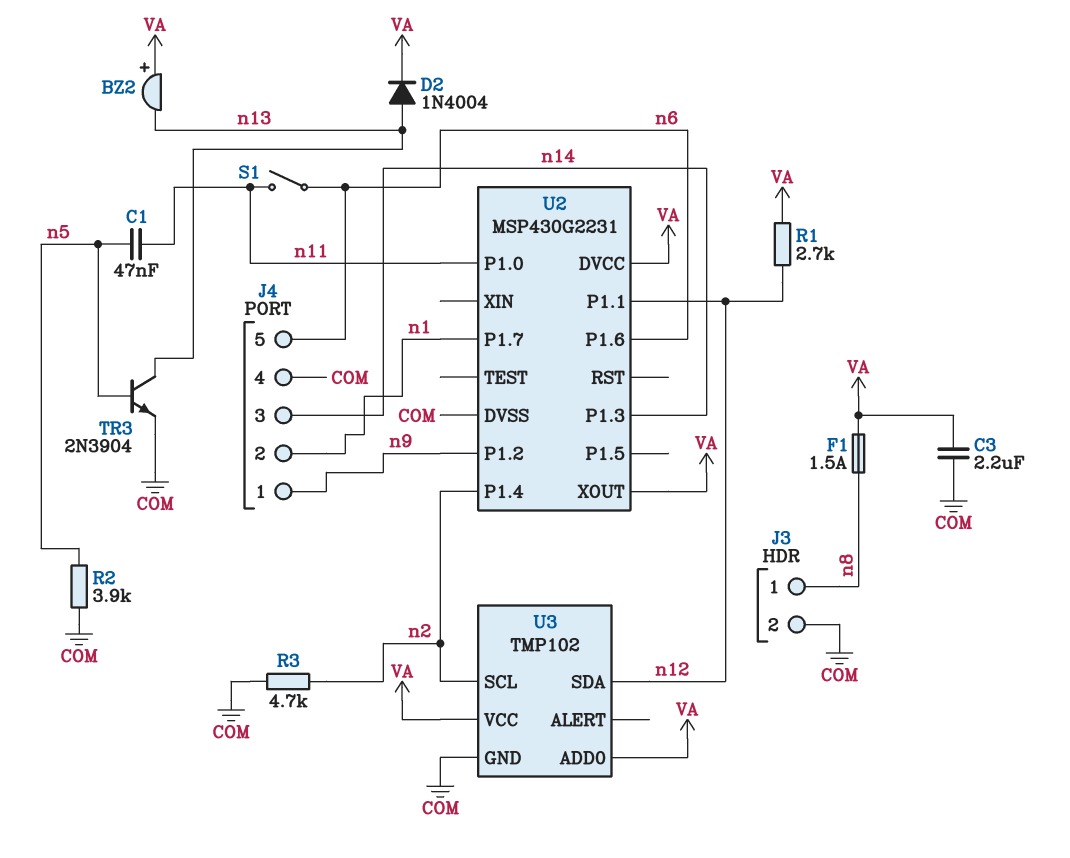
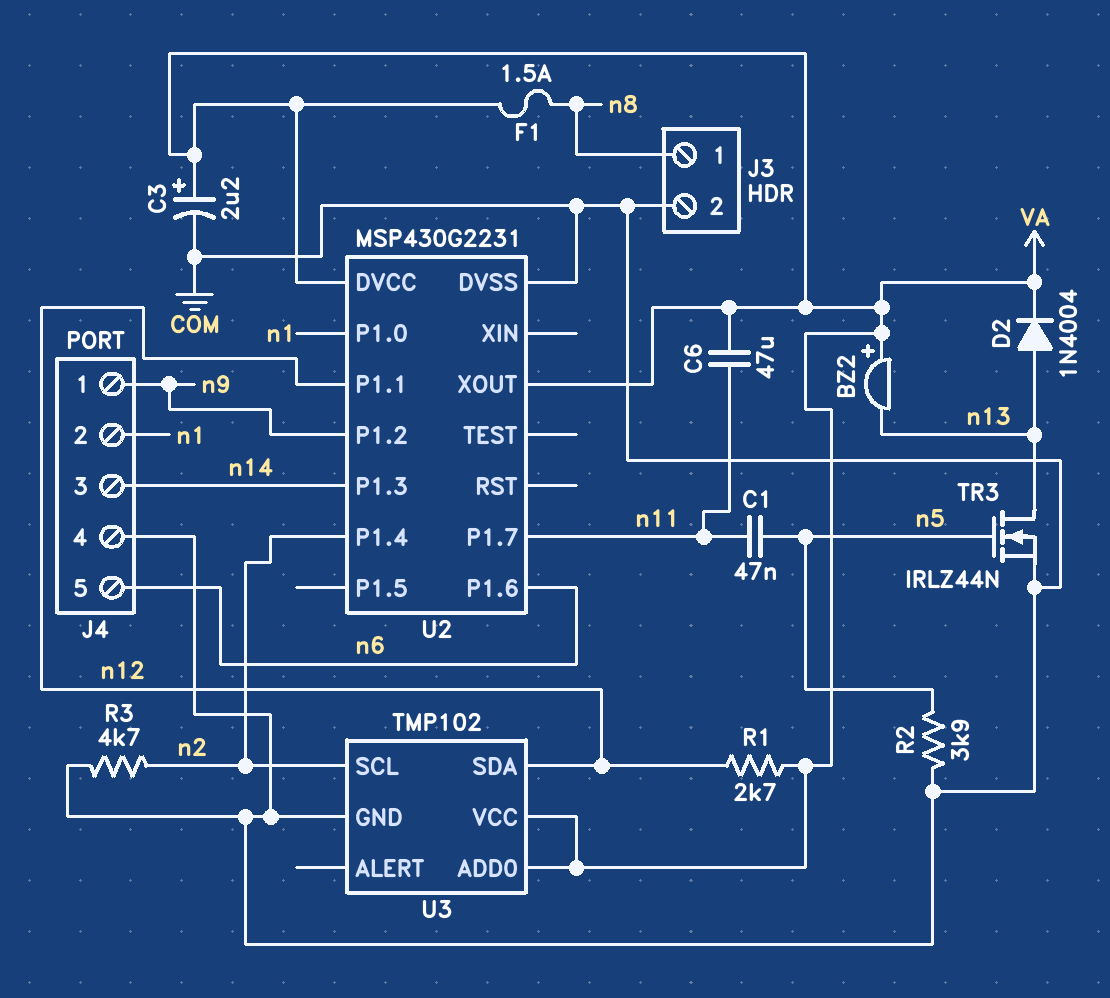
C3: 2.2uF (COM, VA) -> 2.2uF (plus VA, minus COM)
C6: none -> 47uF (VA, n11)
S1: switch (n6, n11) -> none
TR3: NPN 2N3904 (B n5, C n13, E COM) -> NMOS IRLZ44N (G n5, D n13, S COM)
U2 pin P1.0: n11 -> n1
U2 pin P1.7: n1 -> n11

